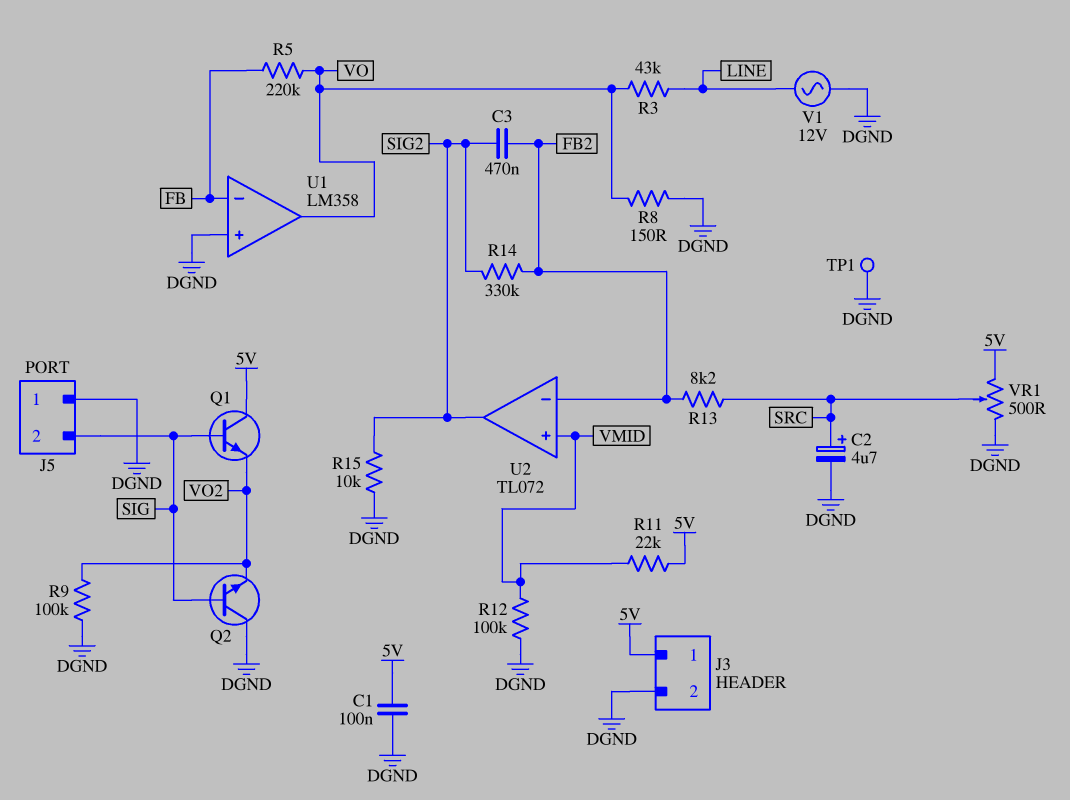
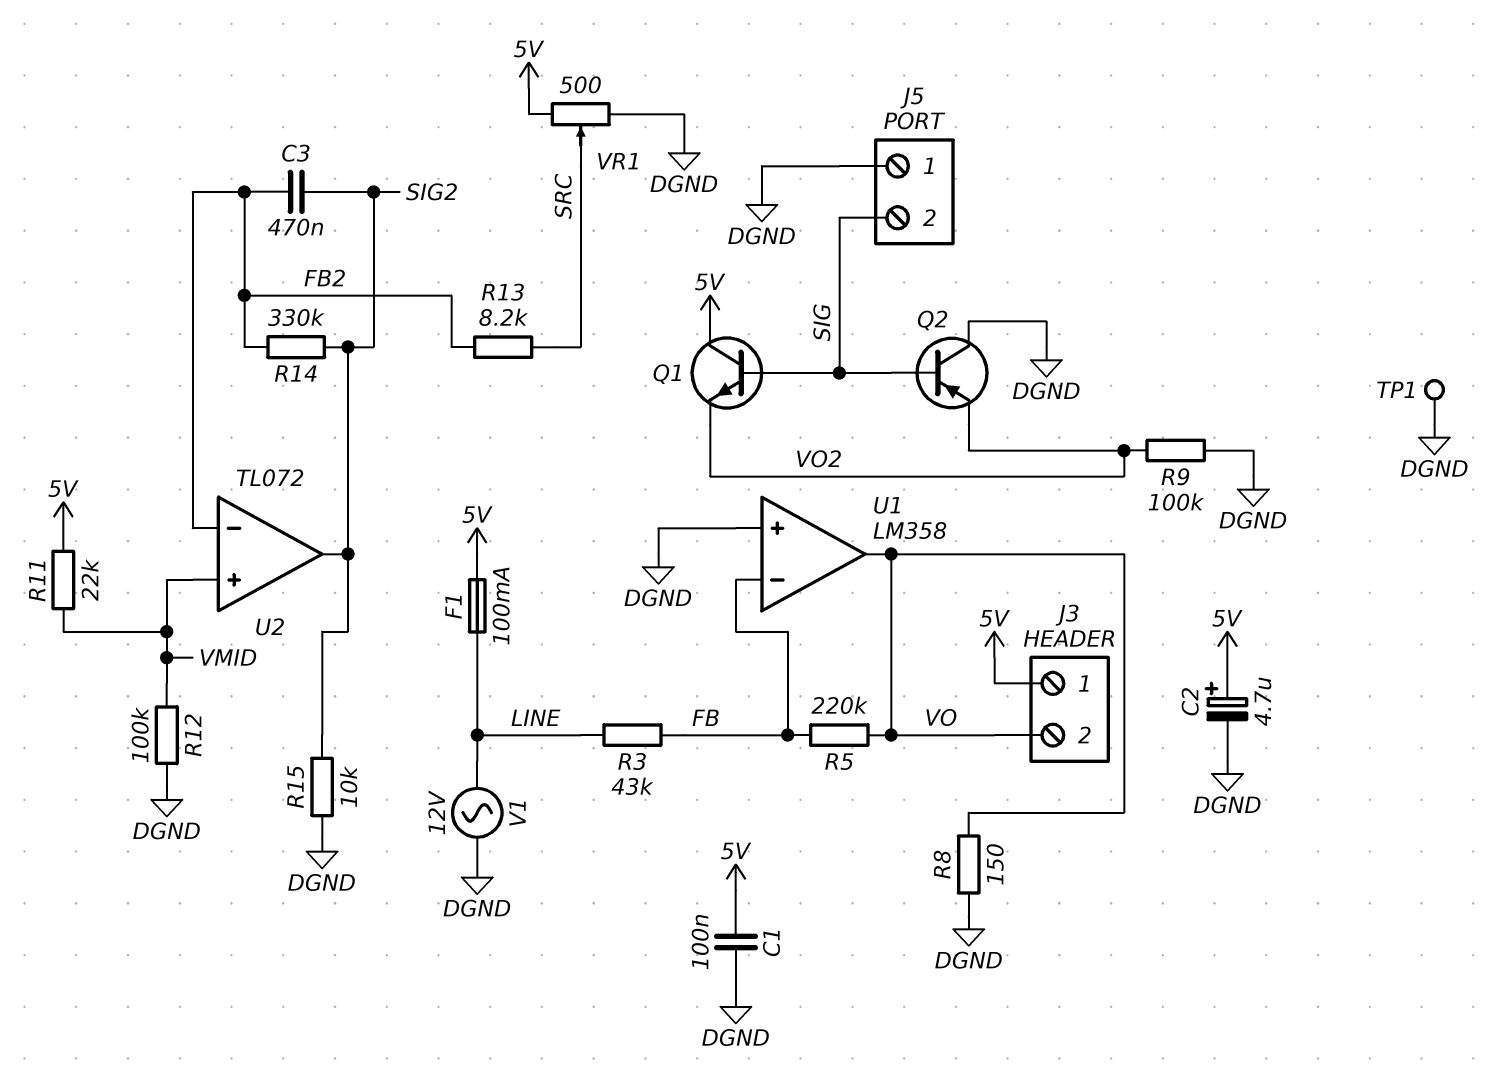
C2: 4.7uF (plus SRC, minus DGND) -> 4.7uF (plus 5V, minus DGND)
F1: none -> 100mA (5V, LINE)
J3 pin 2: DGND -> VO
Q2: NPN (B SIG, C DGND, E VO2) -> PNP (B SIG, C DGND, E VO2)
R3: 43k (LINE, VO) -> 43k (FB, LINE)

